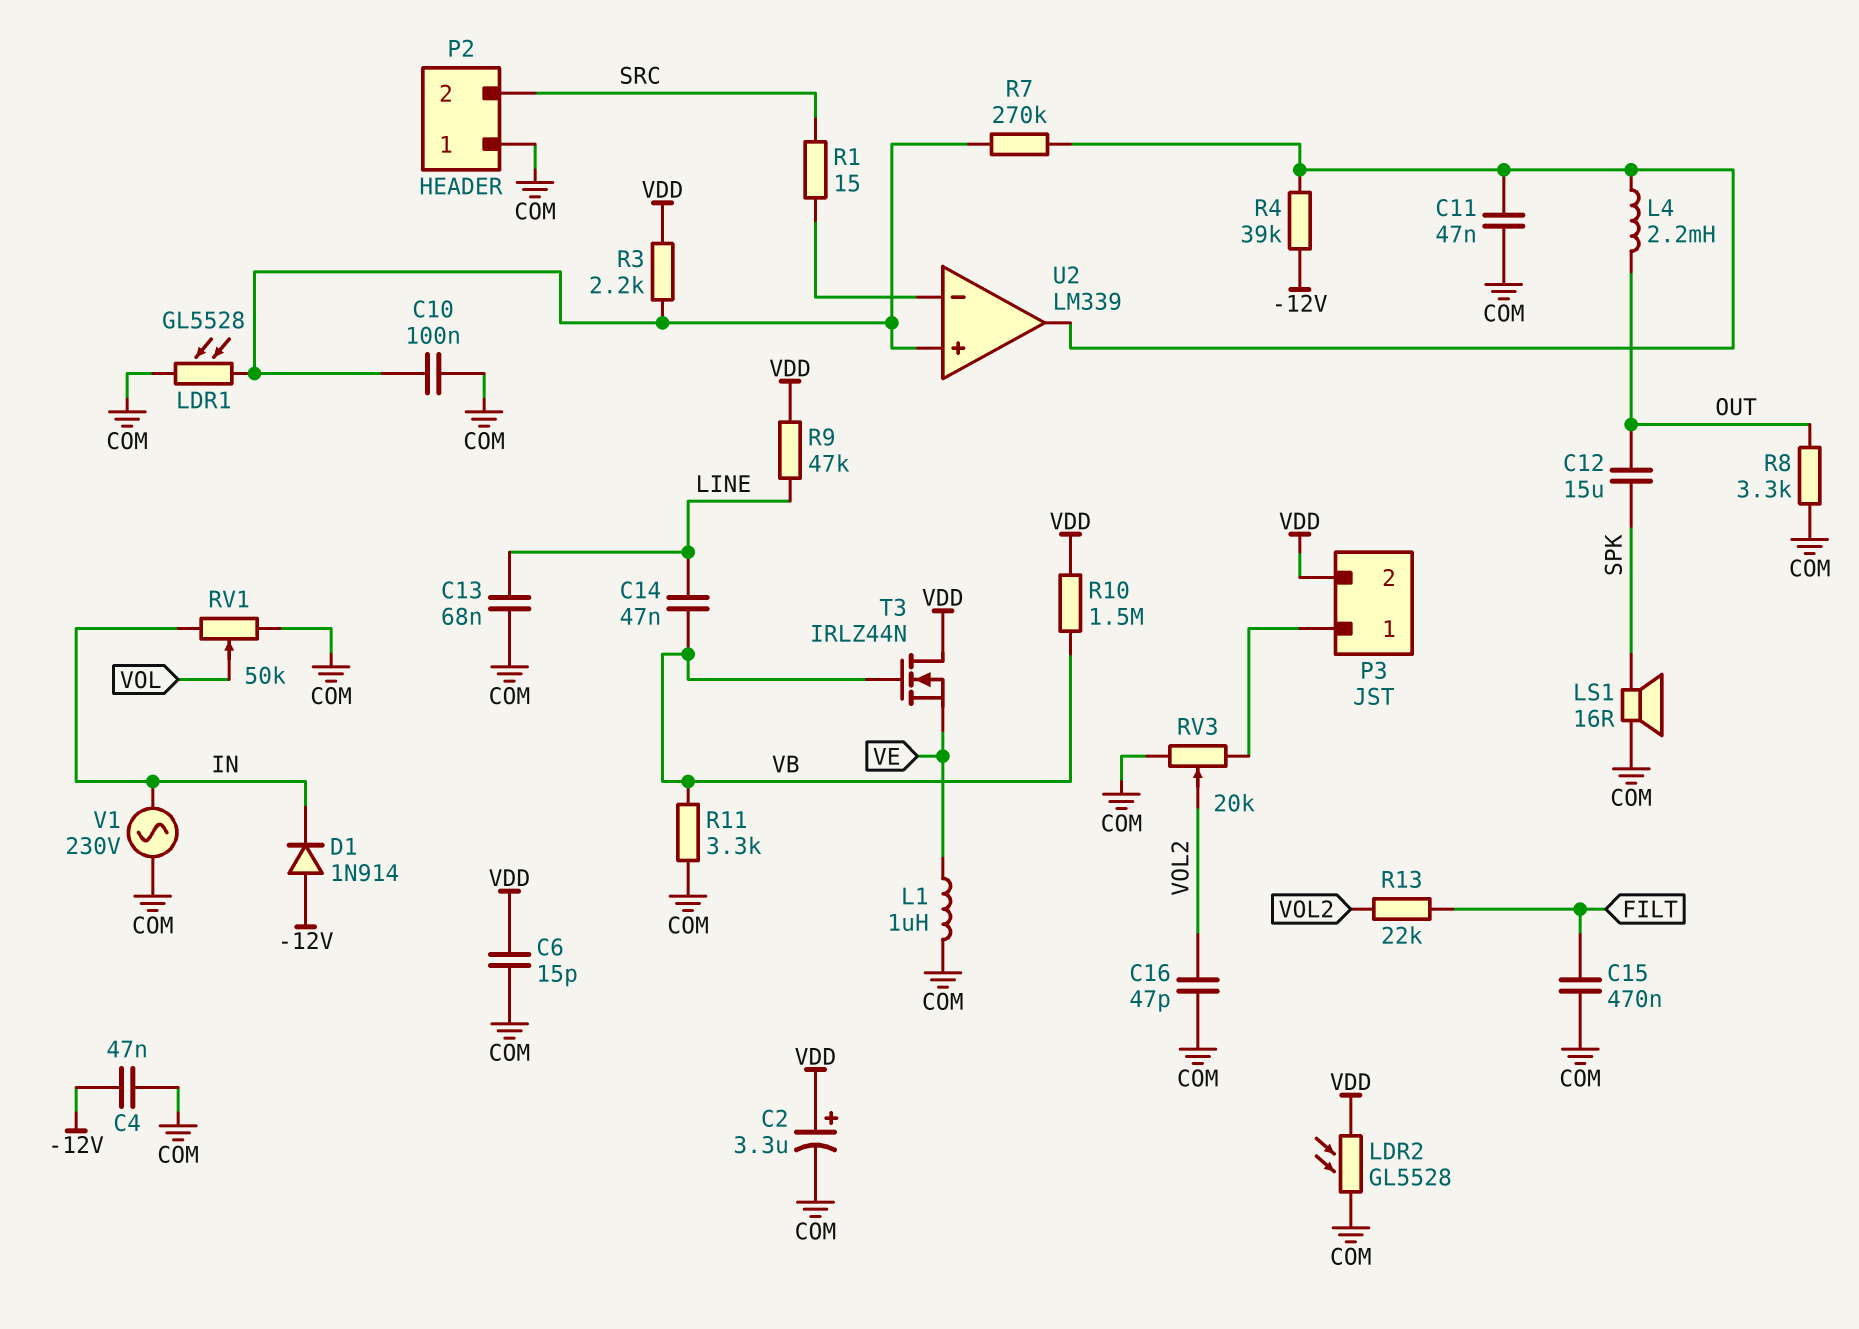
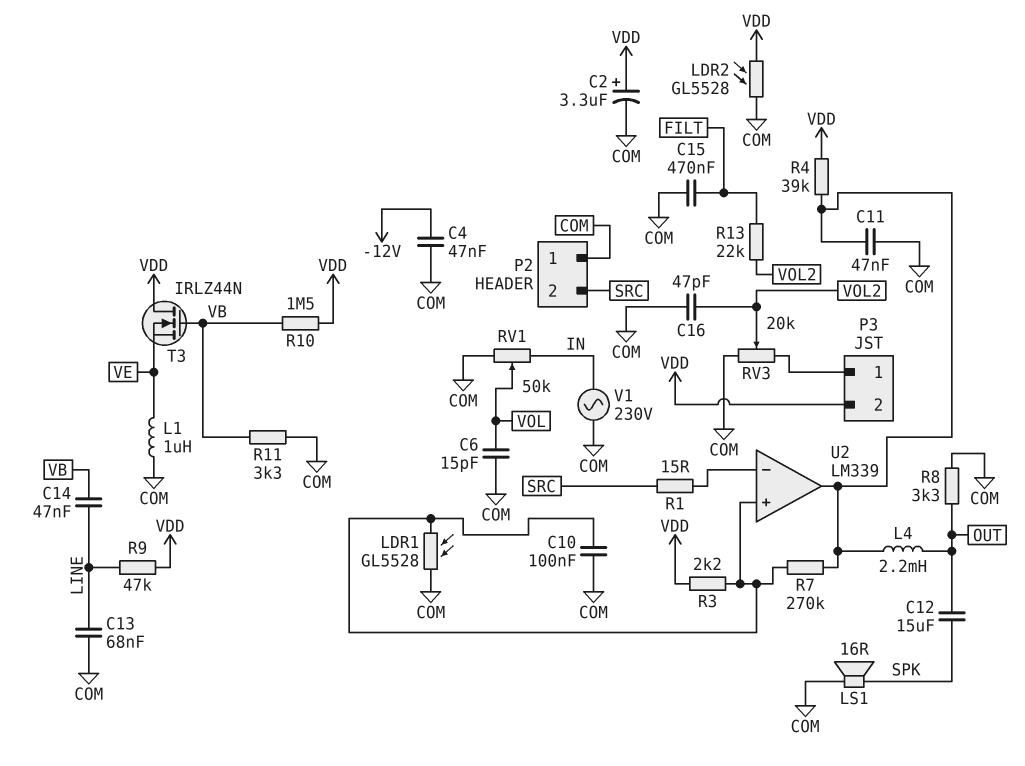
C6: 15pF (COM, VDD) -> 15pF (COM, VOL)
D1: diode 1N914 (A -12V, K IN) -> none
R4: 39k (-12V, U2/out) -> 39k (U2/out, VDD)

